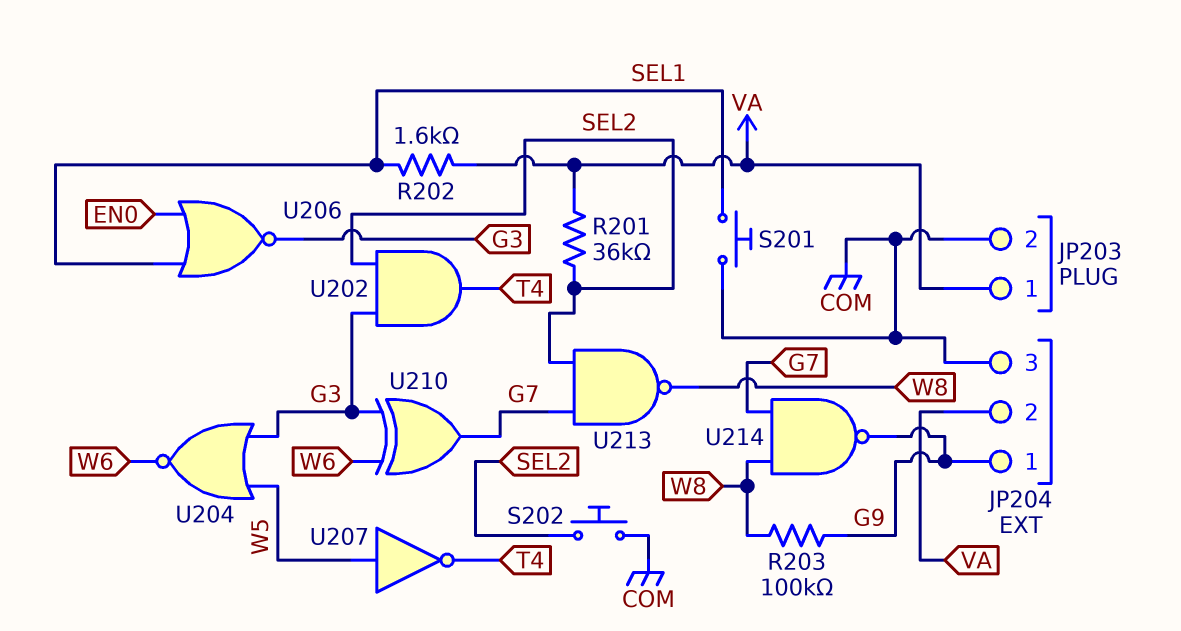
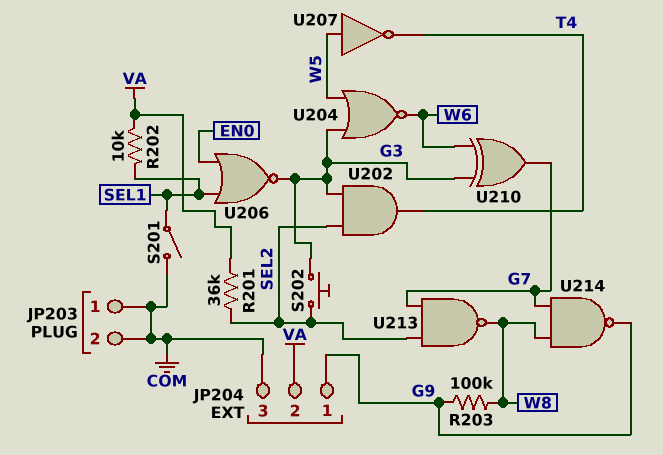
JP203 pin 1: VA -> COM
R202: 1.6k (SEL1, VA) -> 10k (SEL1, VA)
S201: button (COM, SEL1) -> switch (COM, SEL1)
S202: button (COM, SEL2) -> button (G3, SEL2)

